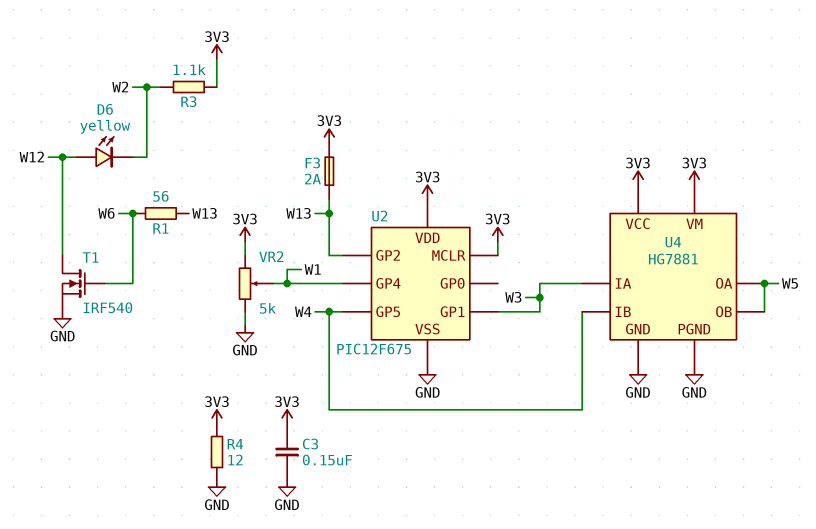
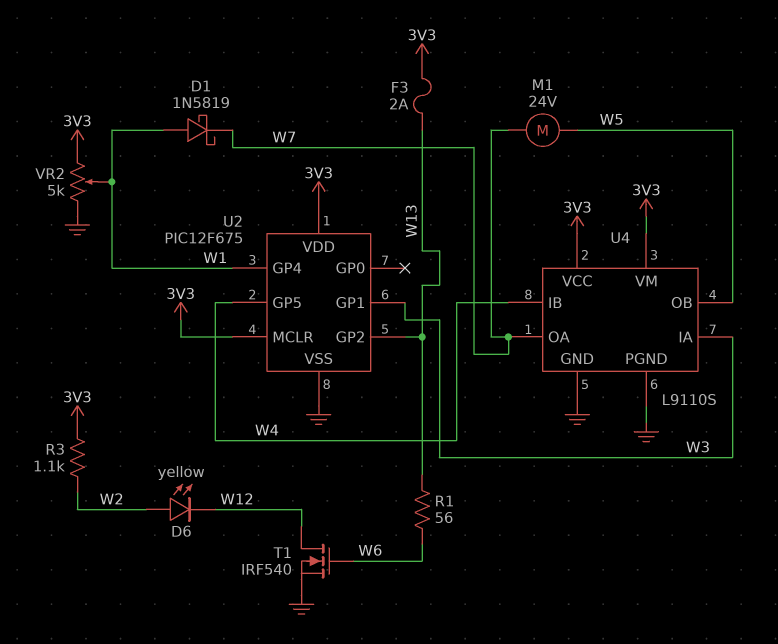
C3: 150nF (3V3, GND) -> none
D1: none -> schottky 1N5819 (A W1, K W7)
D6: LED yellow (A W12, K W2) -> LED yellow (A W2, K W12)
M1: none -> motor 24V (W5, W7)
R4: 12 (3V3, GND) -> none
U4: HG7881 -> L9110S
U4 pin OA: W5 -> W7

